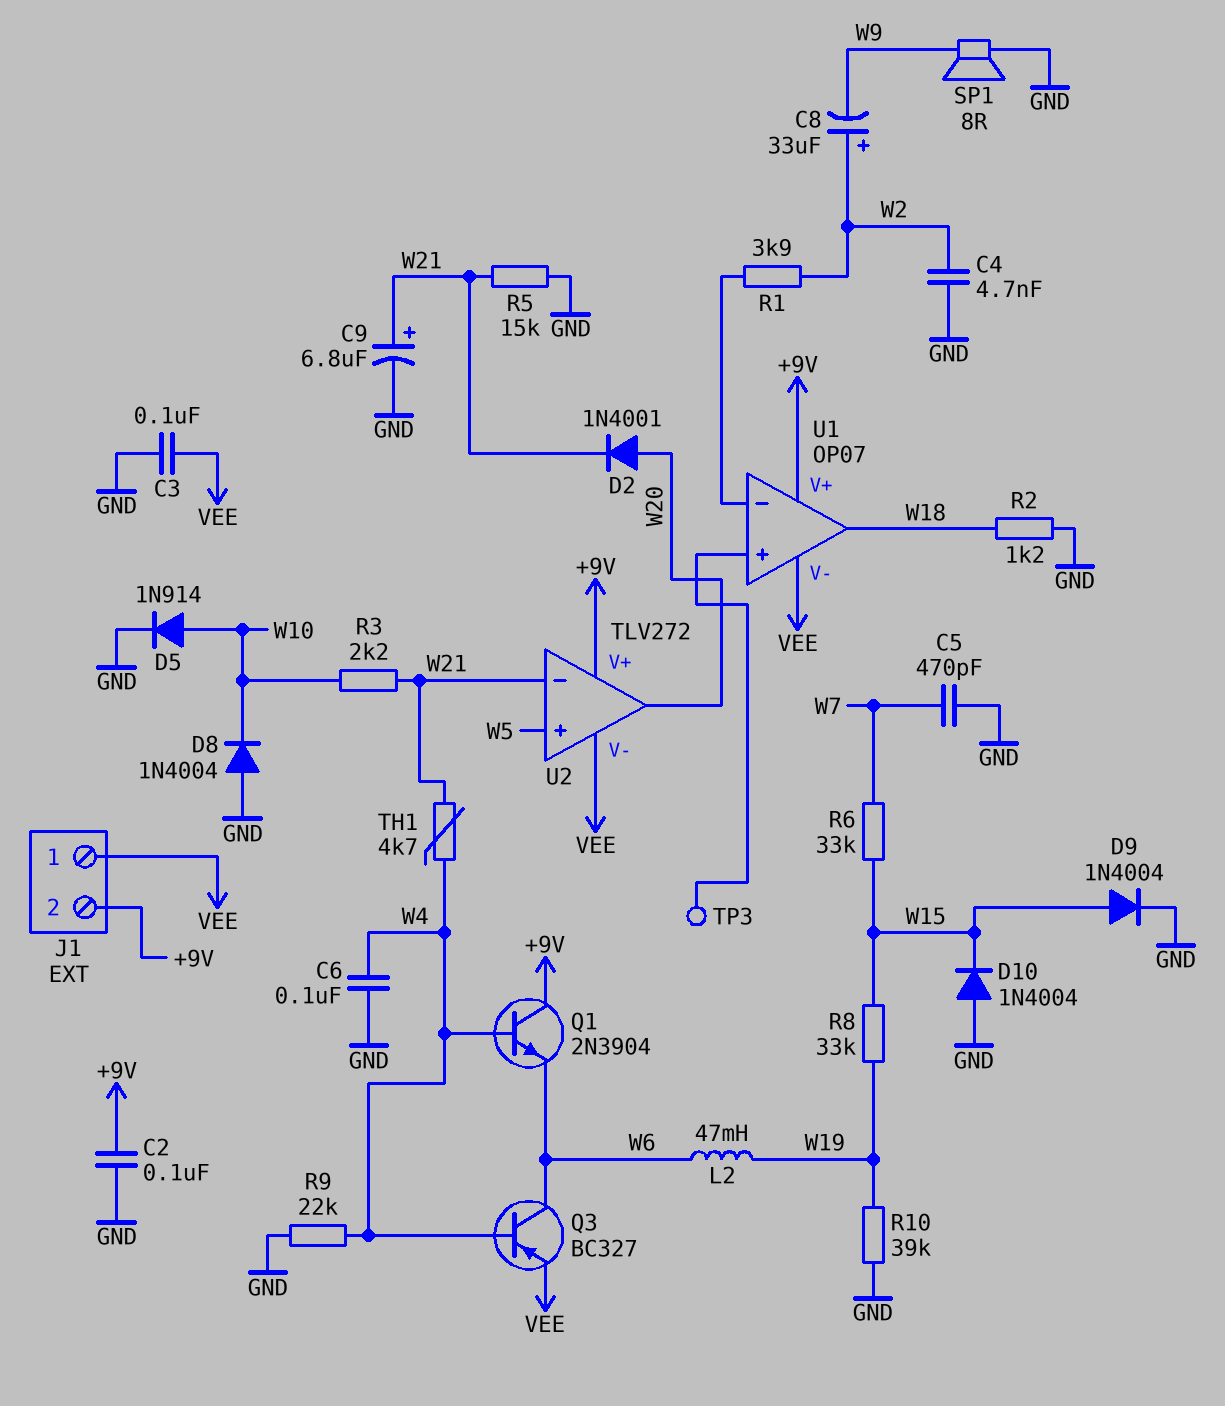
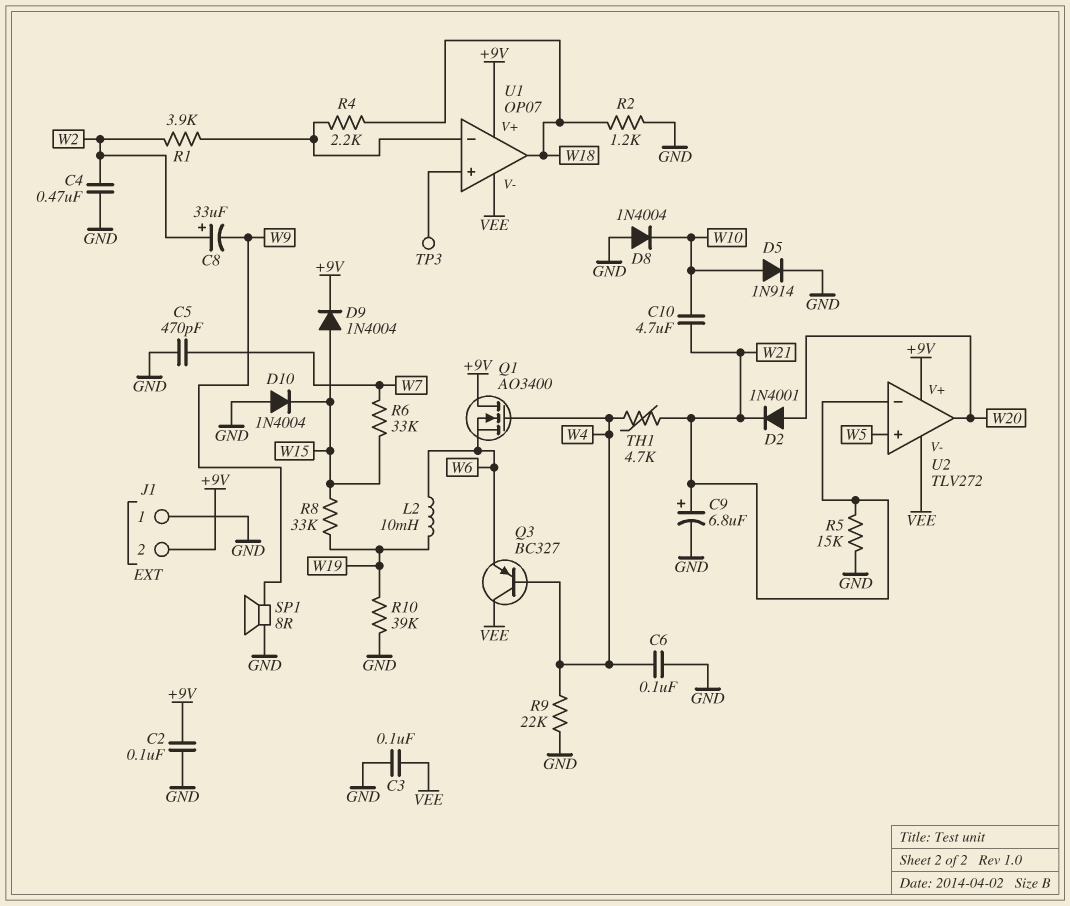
C4: 4.7nF (GND, W2) -> 470nF (GND, W2)
C10: none -> 4.7uF (W10, W21)
D9: diode 1N4004 (A W15, K GND) -> diode 1N4004 (A W15, K +9V)
J1 pin 1: VEE -> GND
L2: 47mH (W6, W19) -> 10mH (W6, W19)
Q1: NPN 2N3904 (B W4, C +9V, E W6) -> NMOS AO3400 (G W4, D +9V, S W6)
Q3: PNP BC327 (B W4, C W6, E VEE) -> PNP BC327 (B W4, C VEE, E W6)
R3: 2.2k (W10, W21) -> none
R4: none -> 2.2k (U1/in-, W18)

